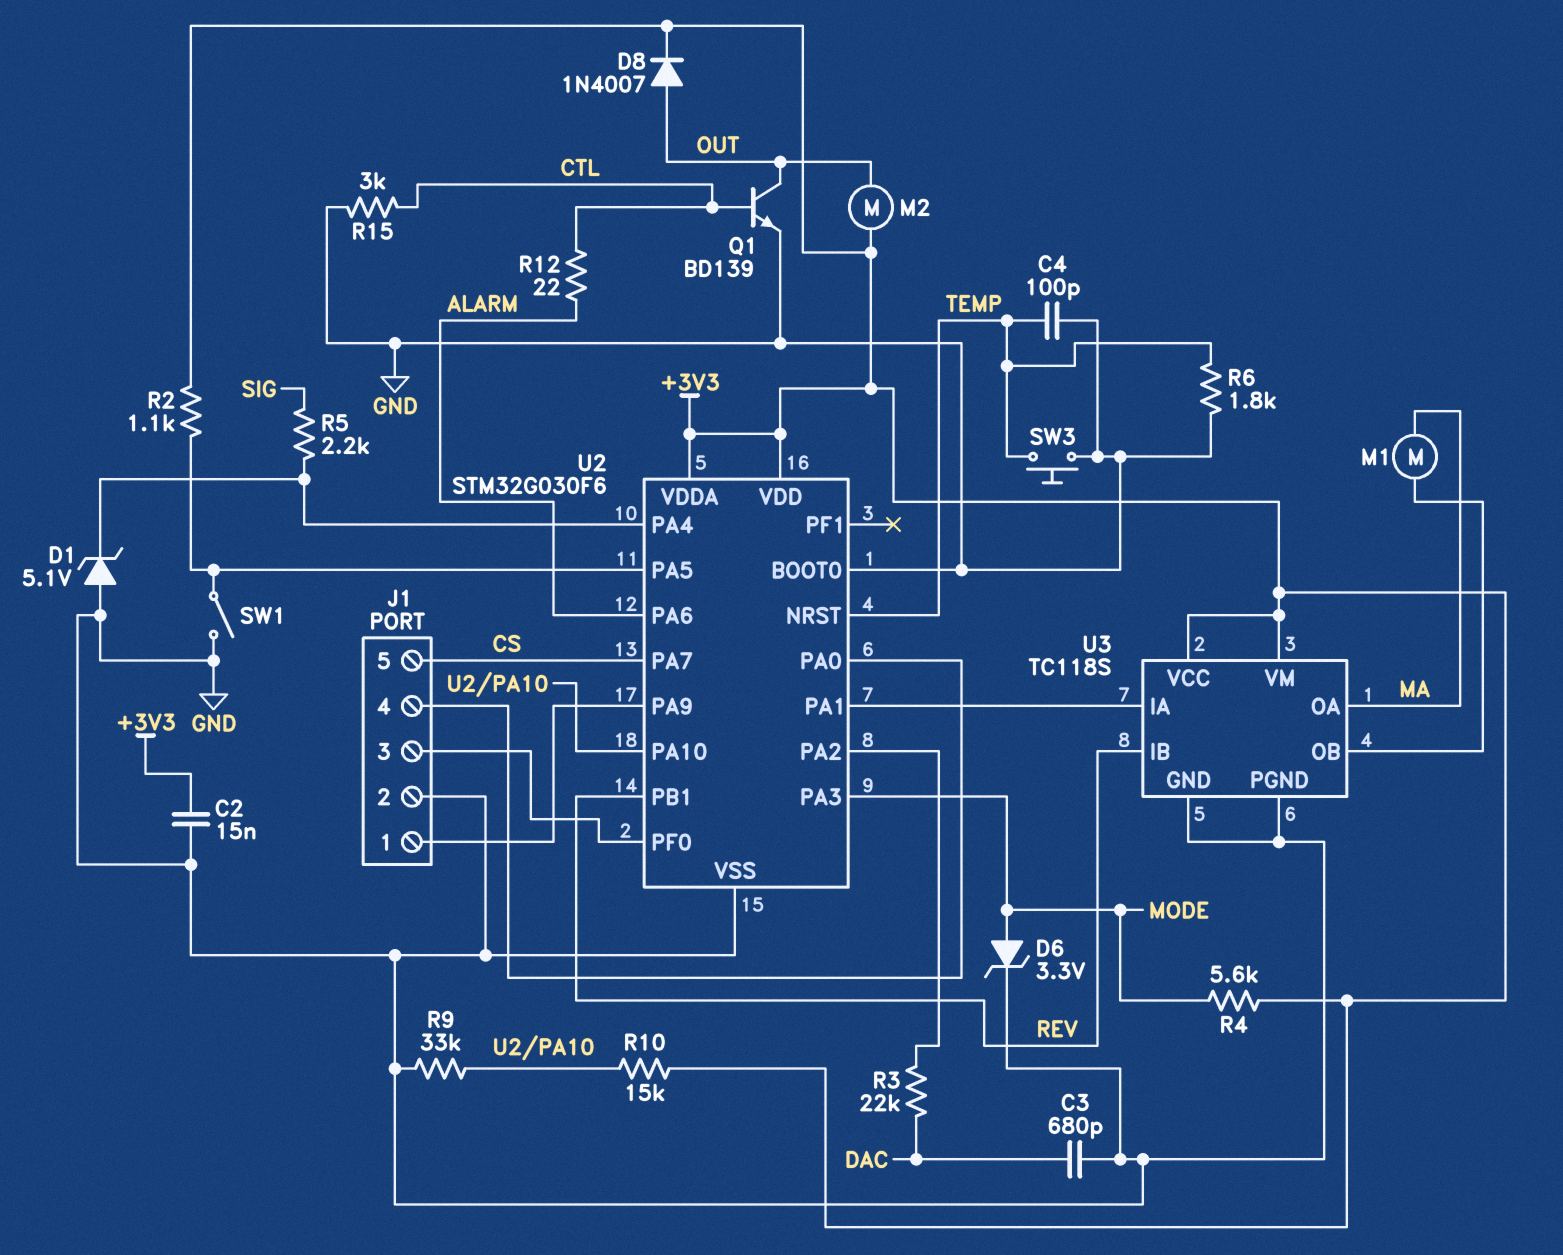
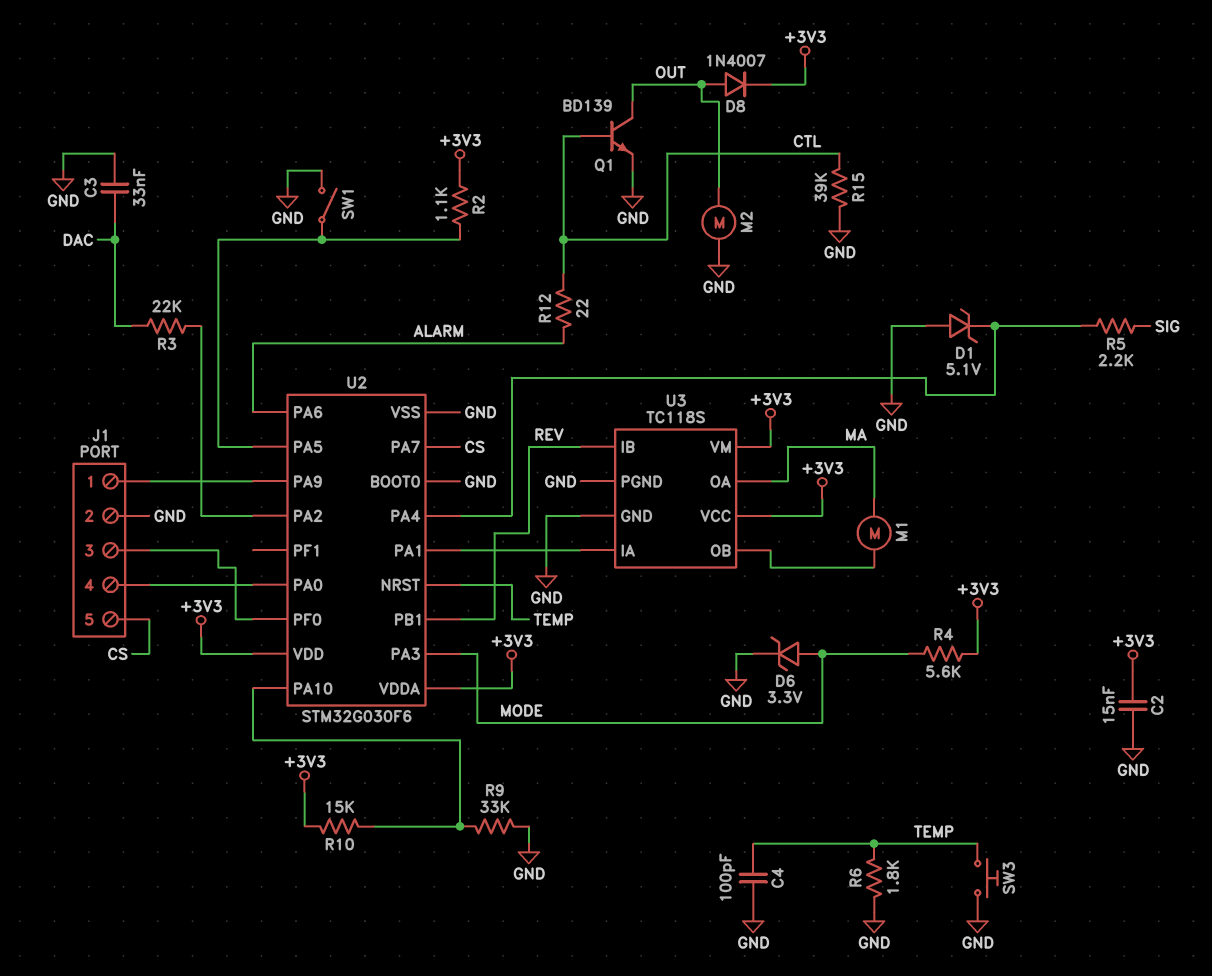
C3: 680pF (DAC, GND) -> 33nF (DAC, GND)
M2: motor (+3V3, OUT) -> motor (GND, OUT)
R15: 3k (CTL, GND) -> 39k (CTL, GND)

